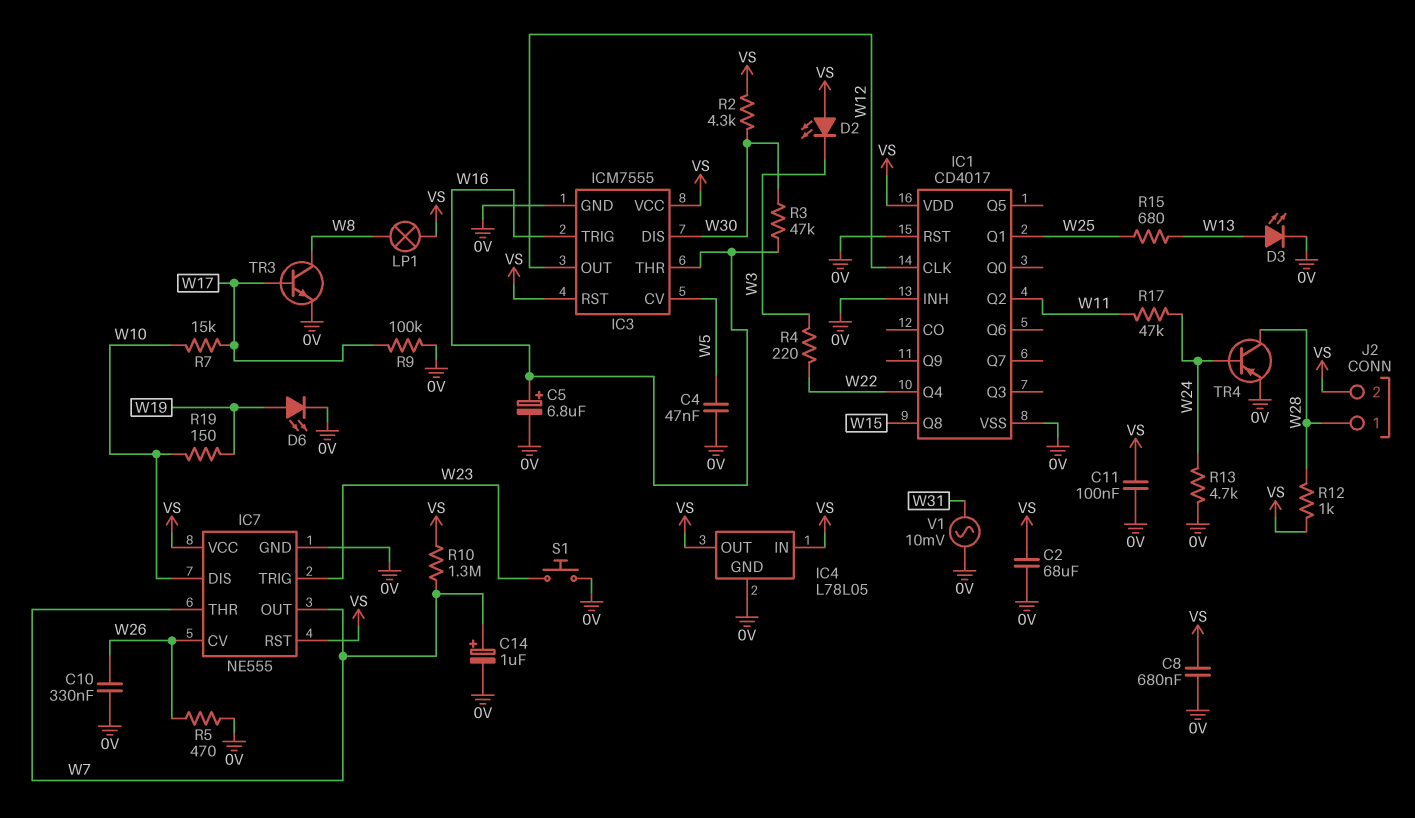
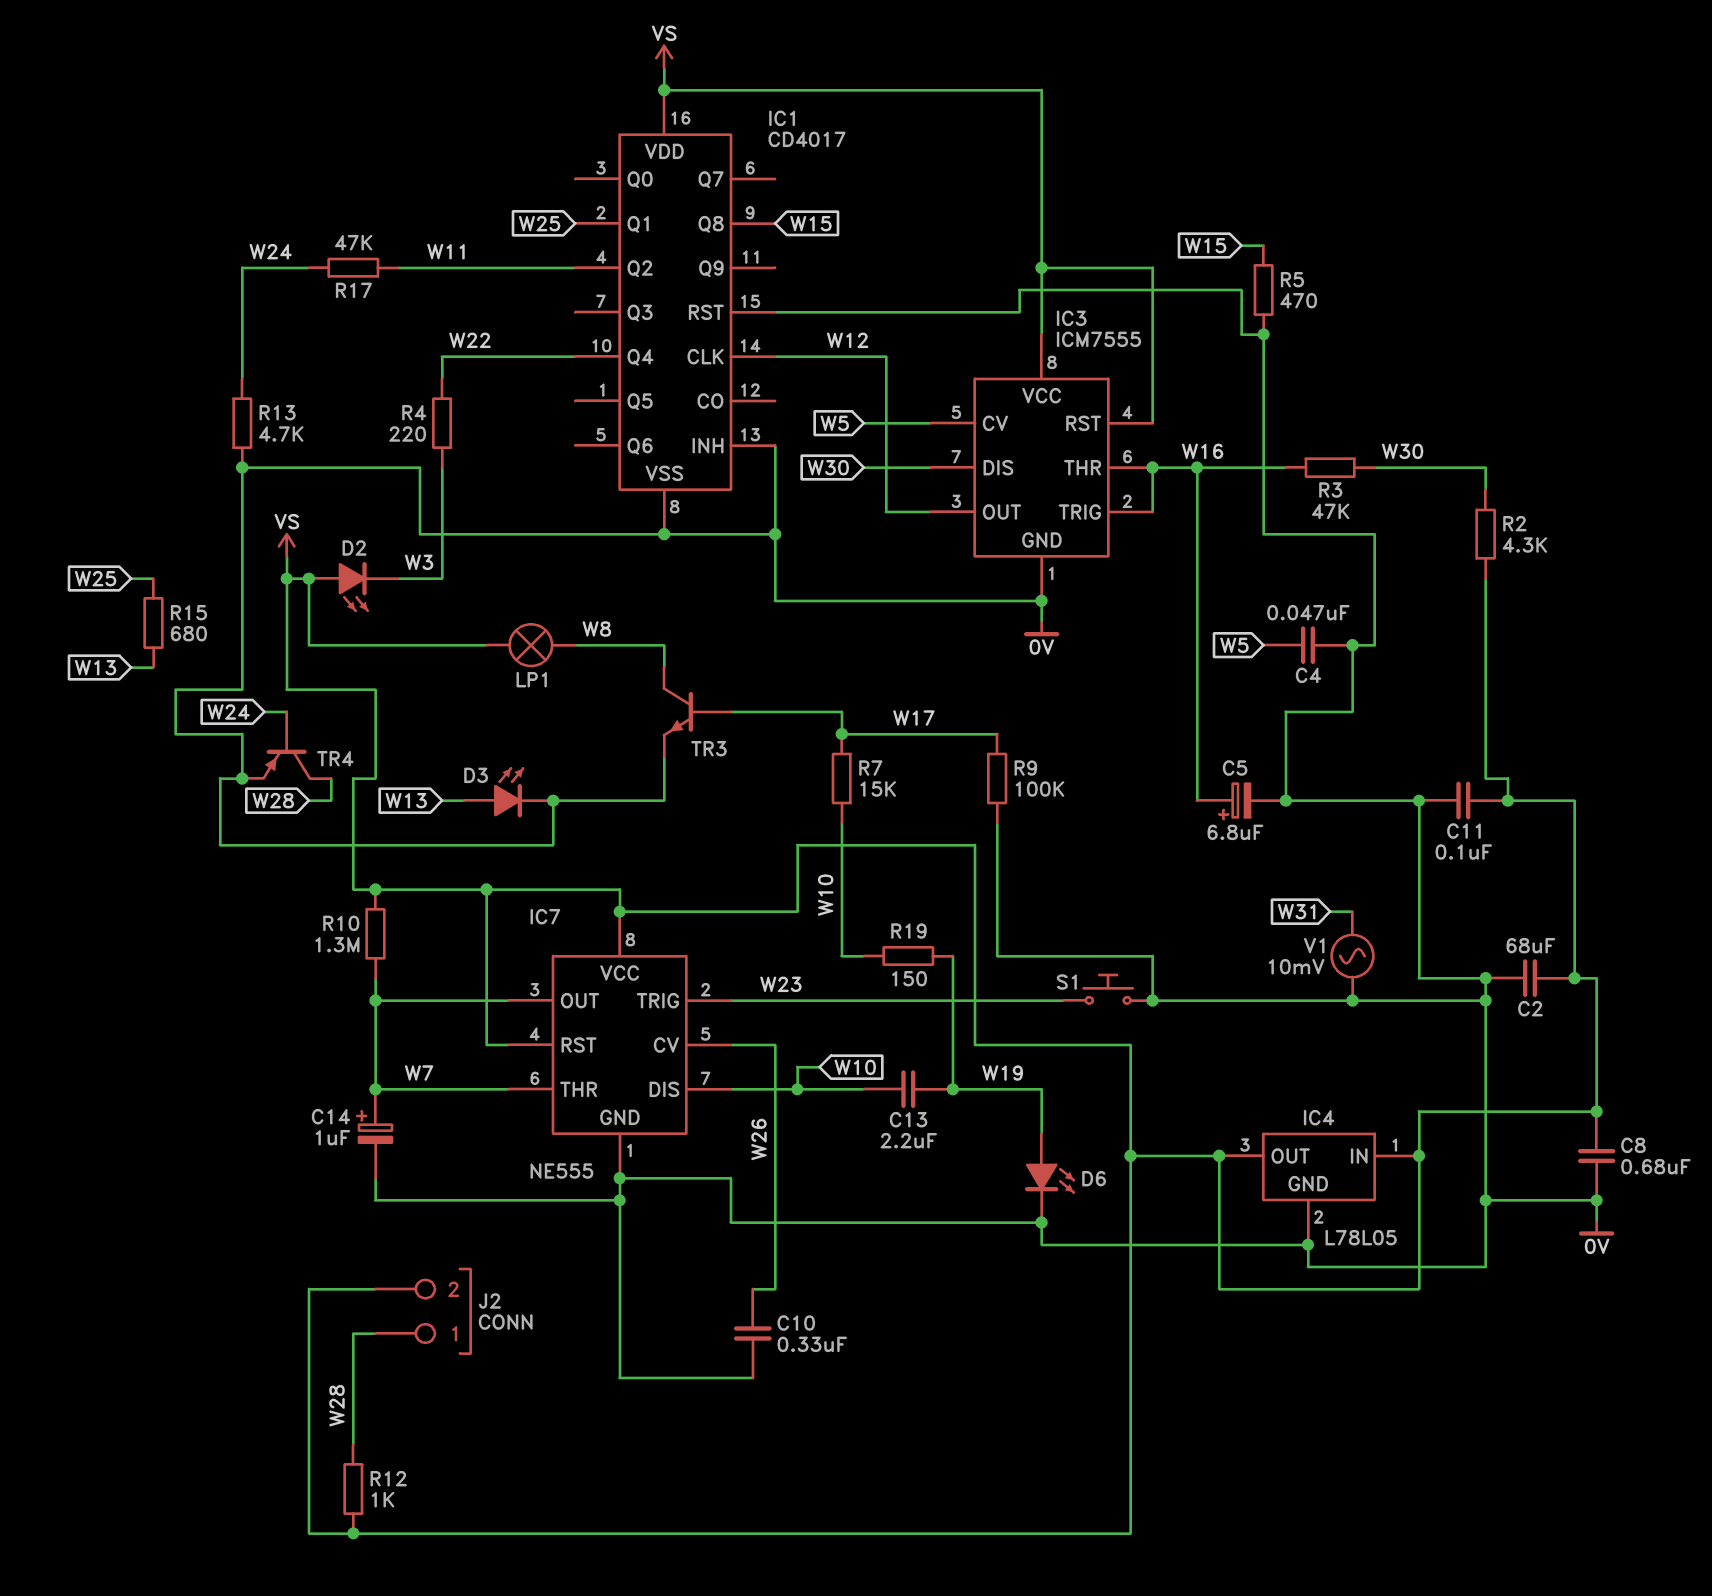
C13: none -> 2.2uF (W10, W19)
R5: 470 (0V, W26) -> 470 (0V, W15)

